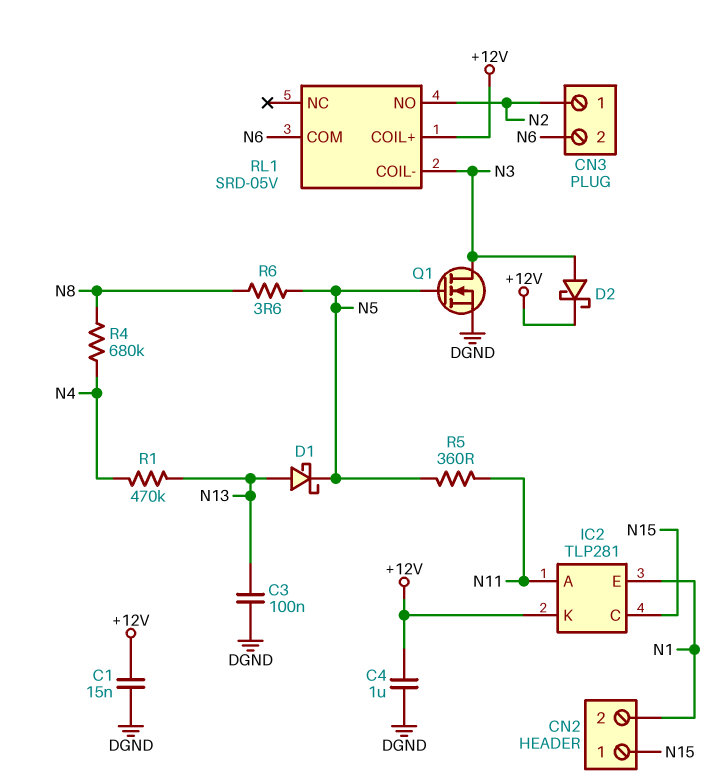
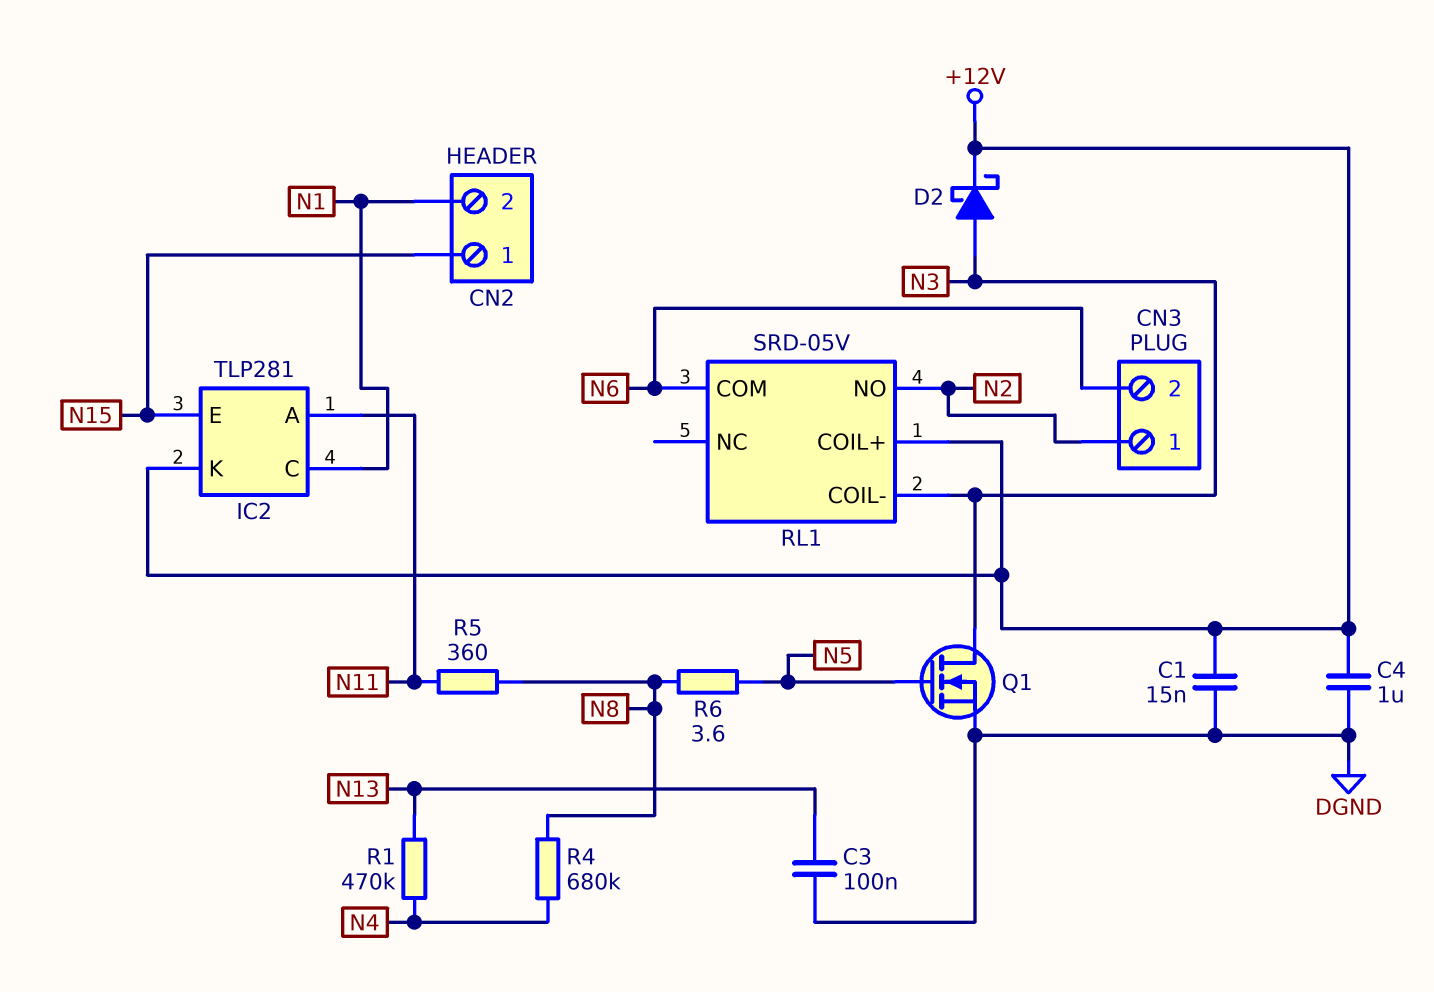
D1: schottky (A N13, K N5) -> none
IC2 pin C: N15 -> N1
IC2 pin E: N1 -> N15
R5: 360 (N5, N11) -> 360 (N8, N11)

